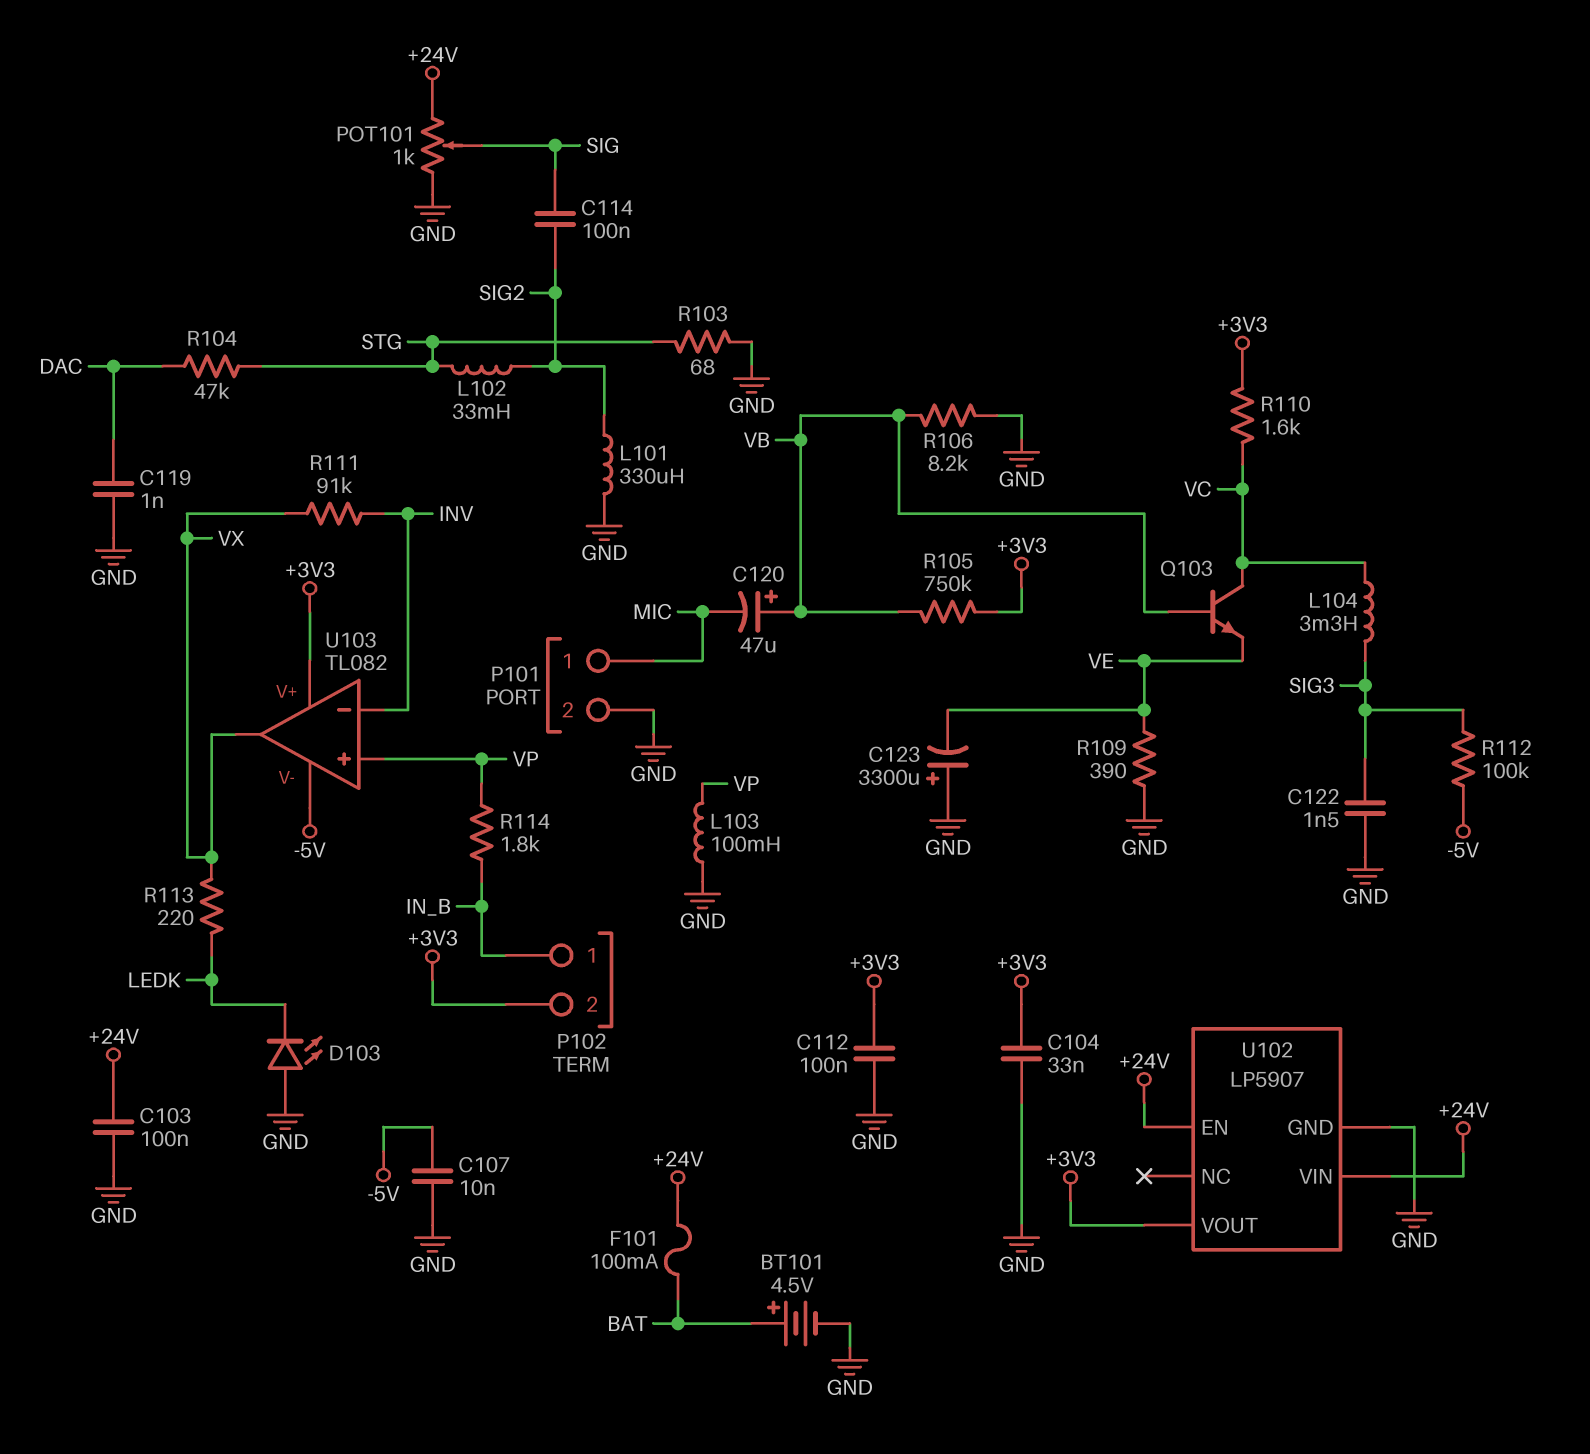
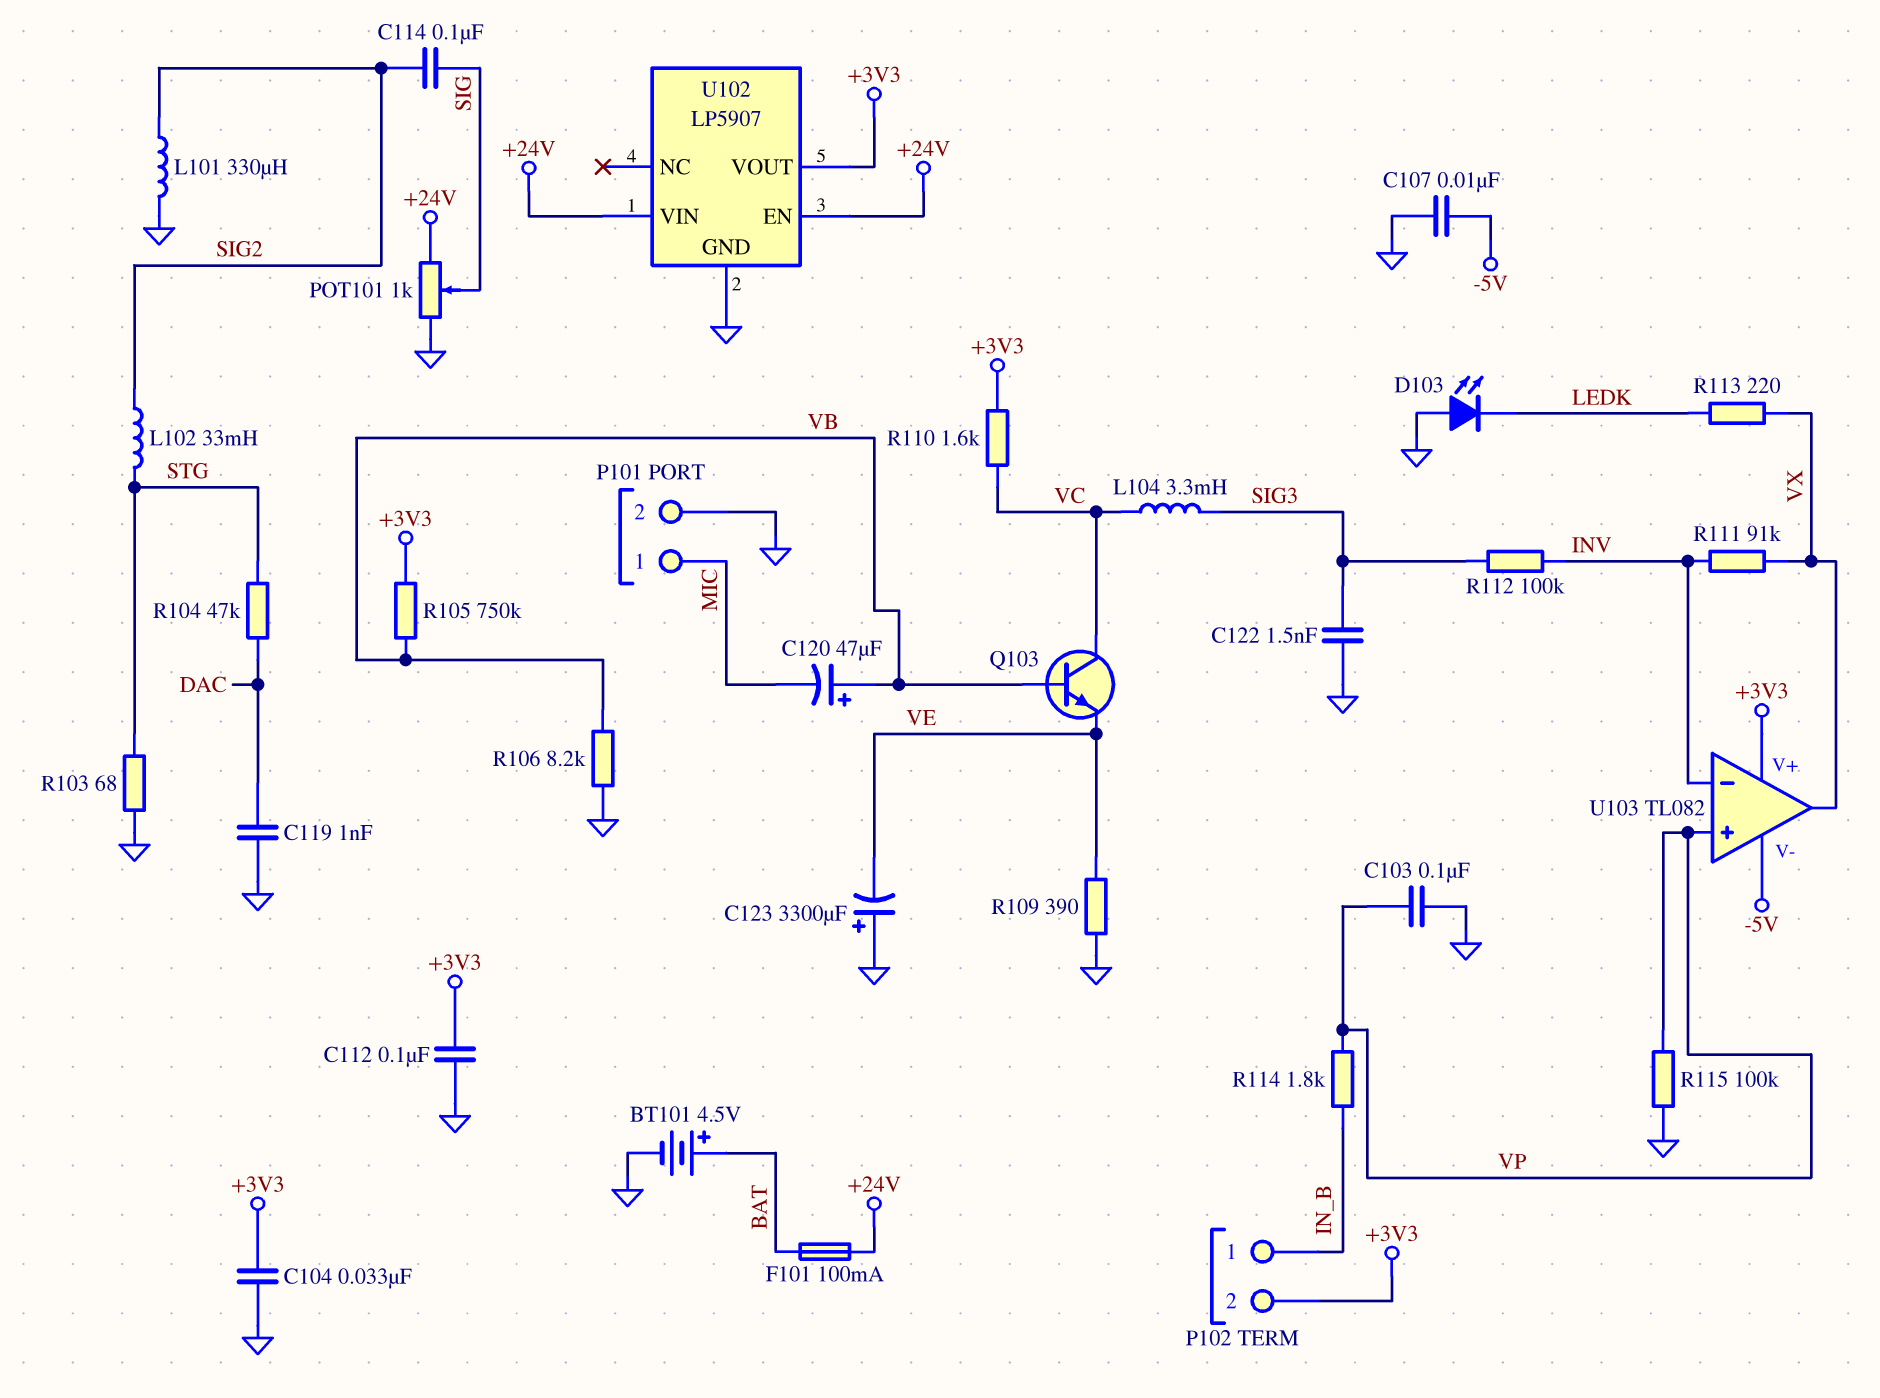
C103: 100nF (+24V, GND) -> 100nF (GND, VP)
L103: 100mH (GND, VP) -> none
R112: 100k (-5V, SIG3) -> 100k (INV, SIG3)
R115: none -> 100k (GND, VP)

